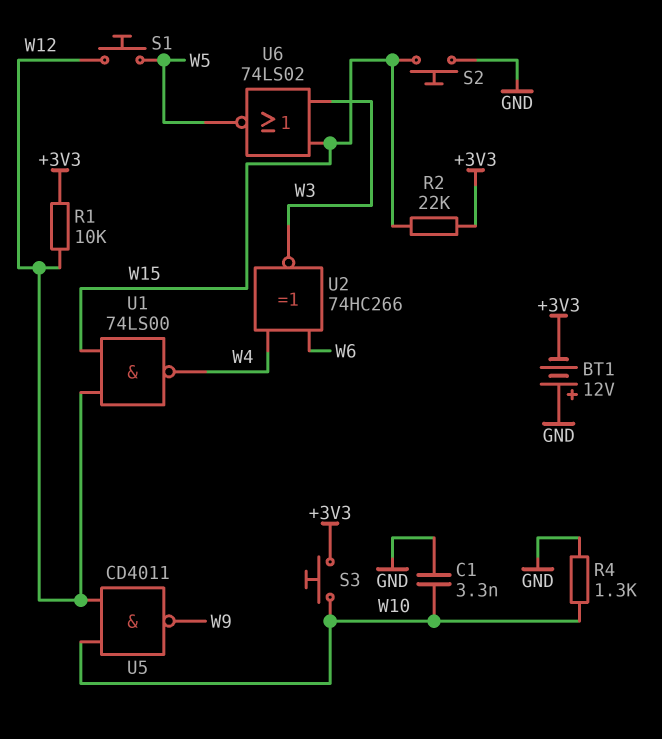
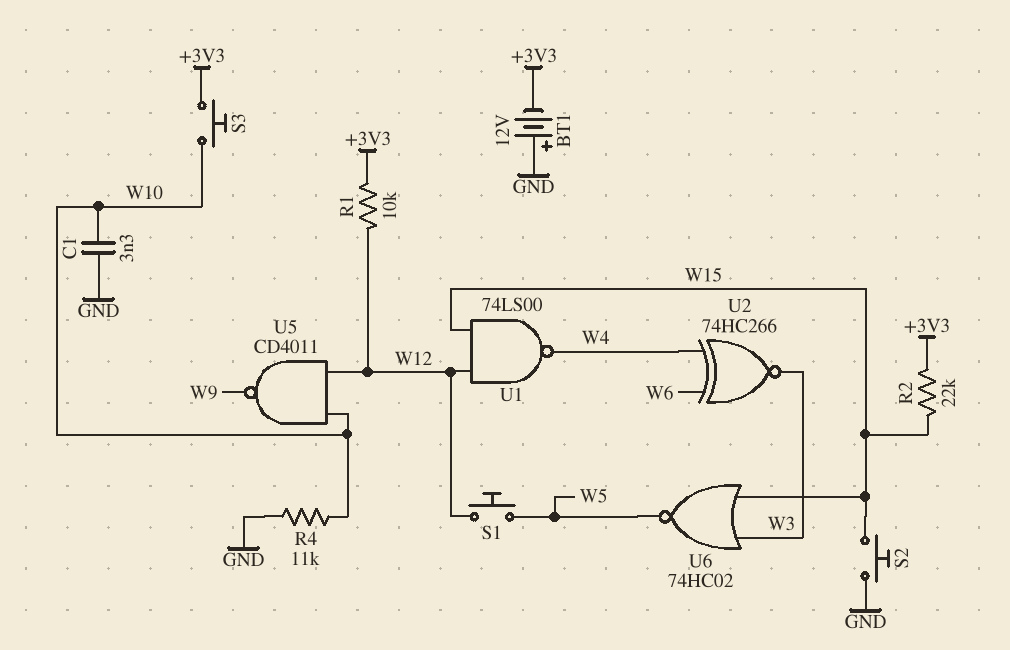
R4: 1.3k (GND, W10) -> 11k (GND, W10)
U6: NOR 74LS02 (in W3, in W15, out W5) -> NOR 74HC02 (in W3, in W15, out W5)

